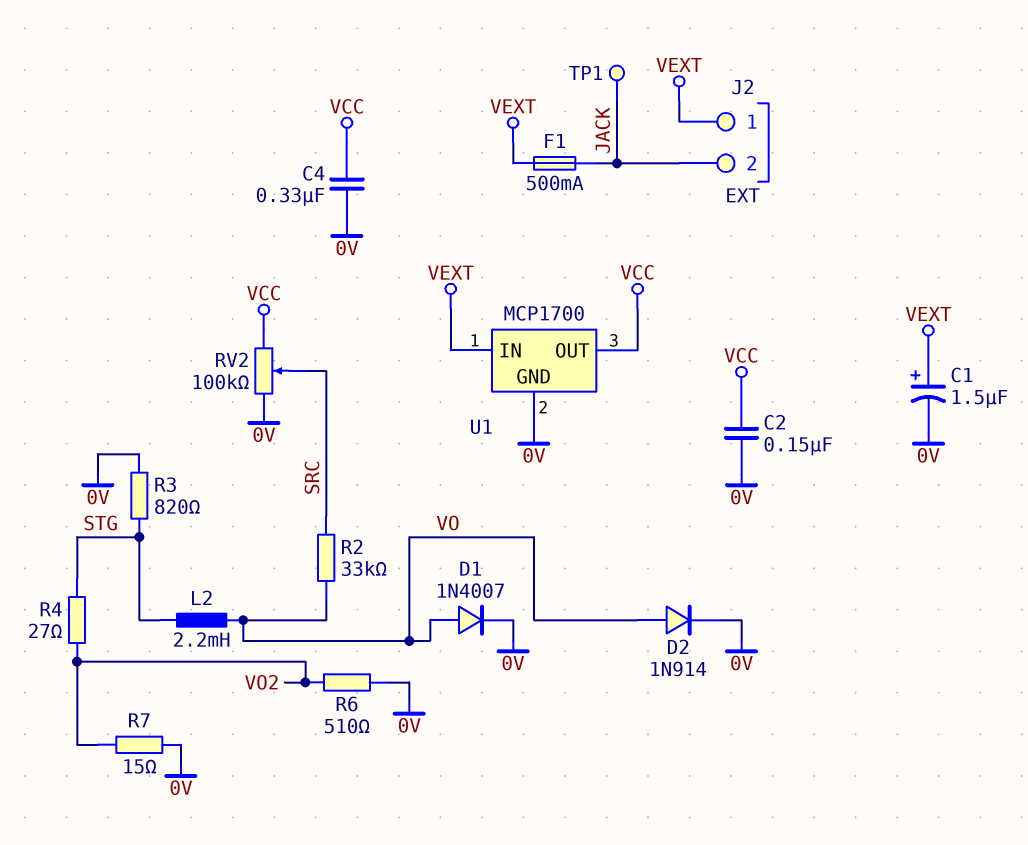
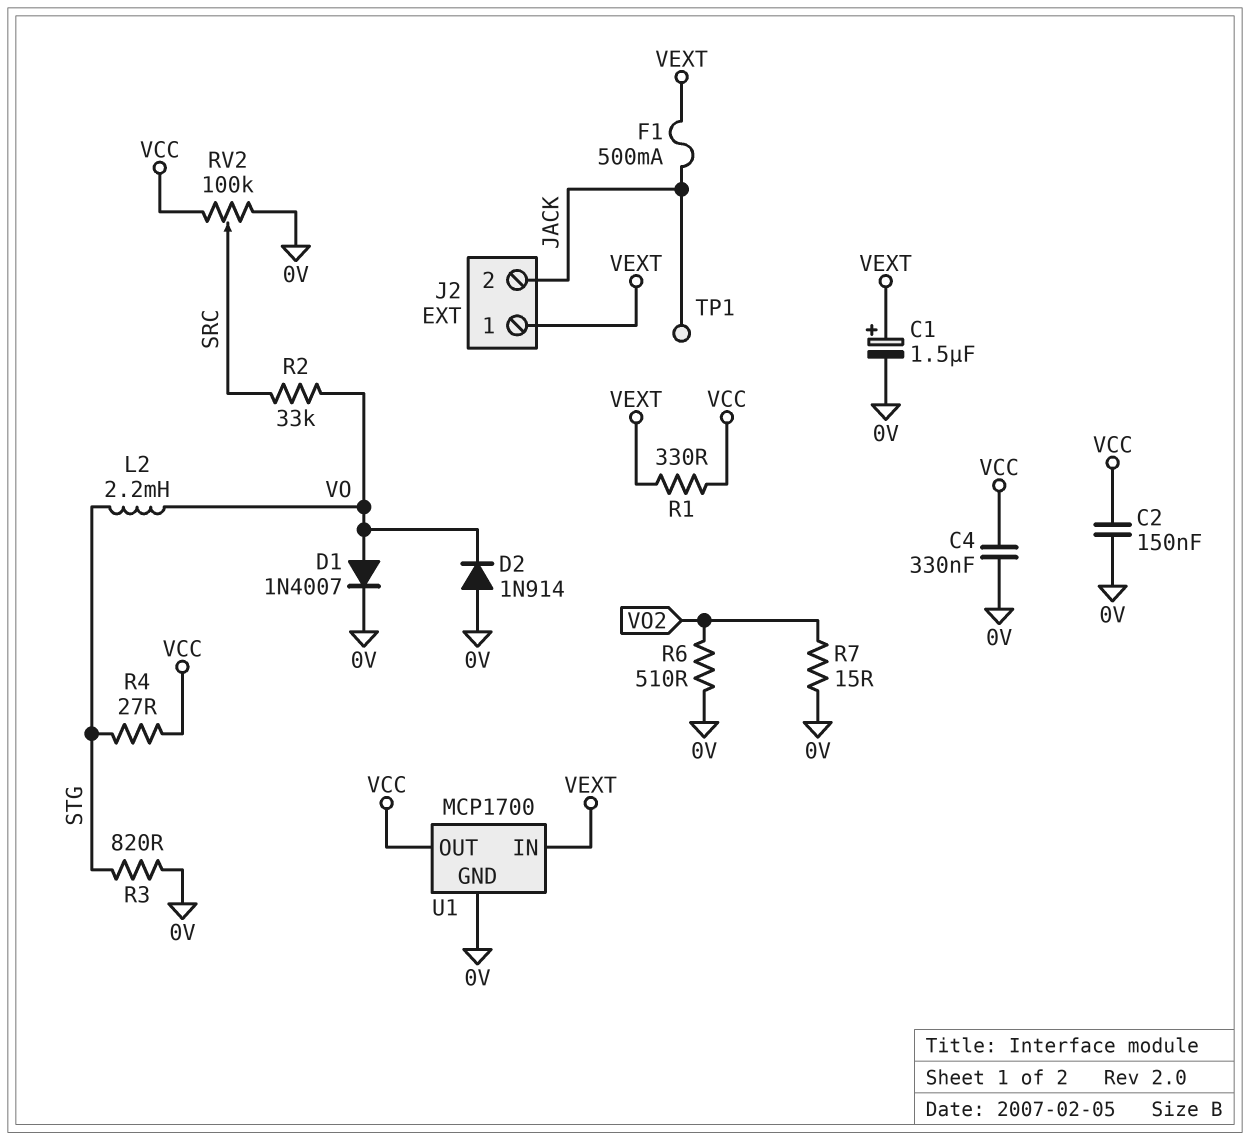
D2: diode 1N914 (A VO, K 0V) -> diode 1N914 (A 0V, K VO)
R1: none -> 330 (VCC, VEXT)
R4: 27 (STG, VO2) -> 27 (STG, VCC)

